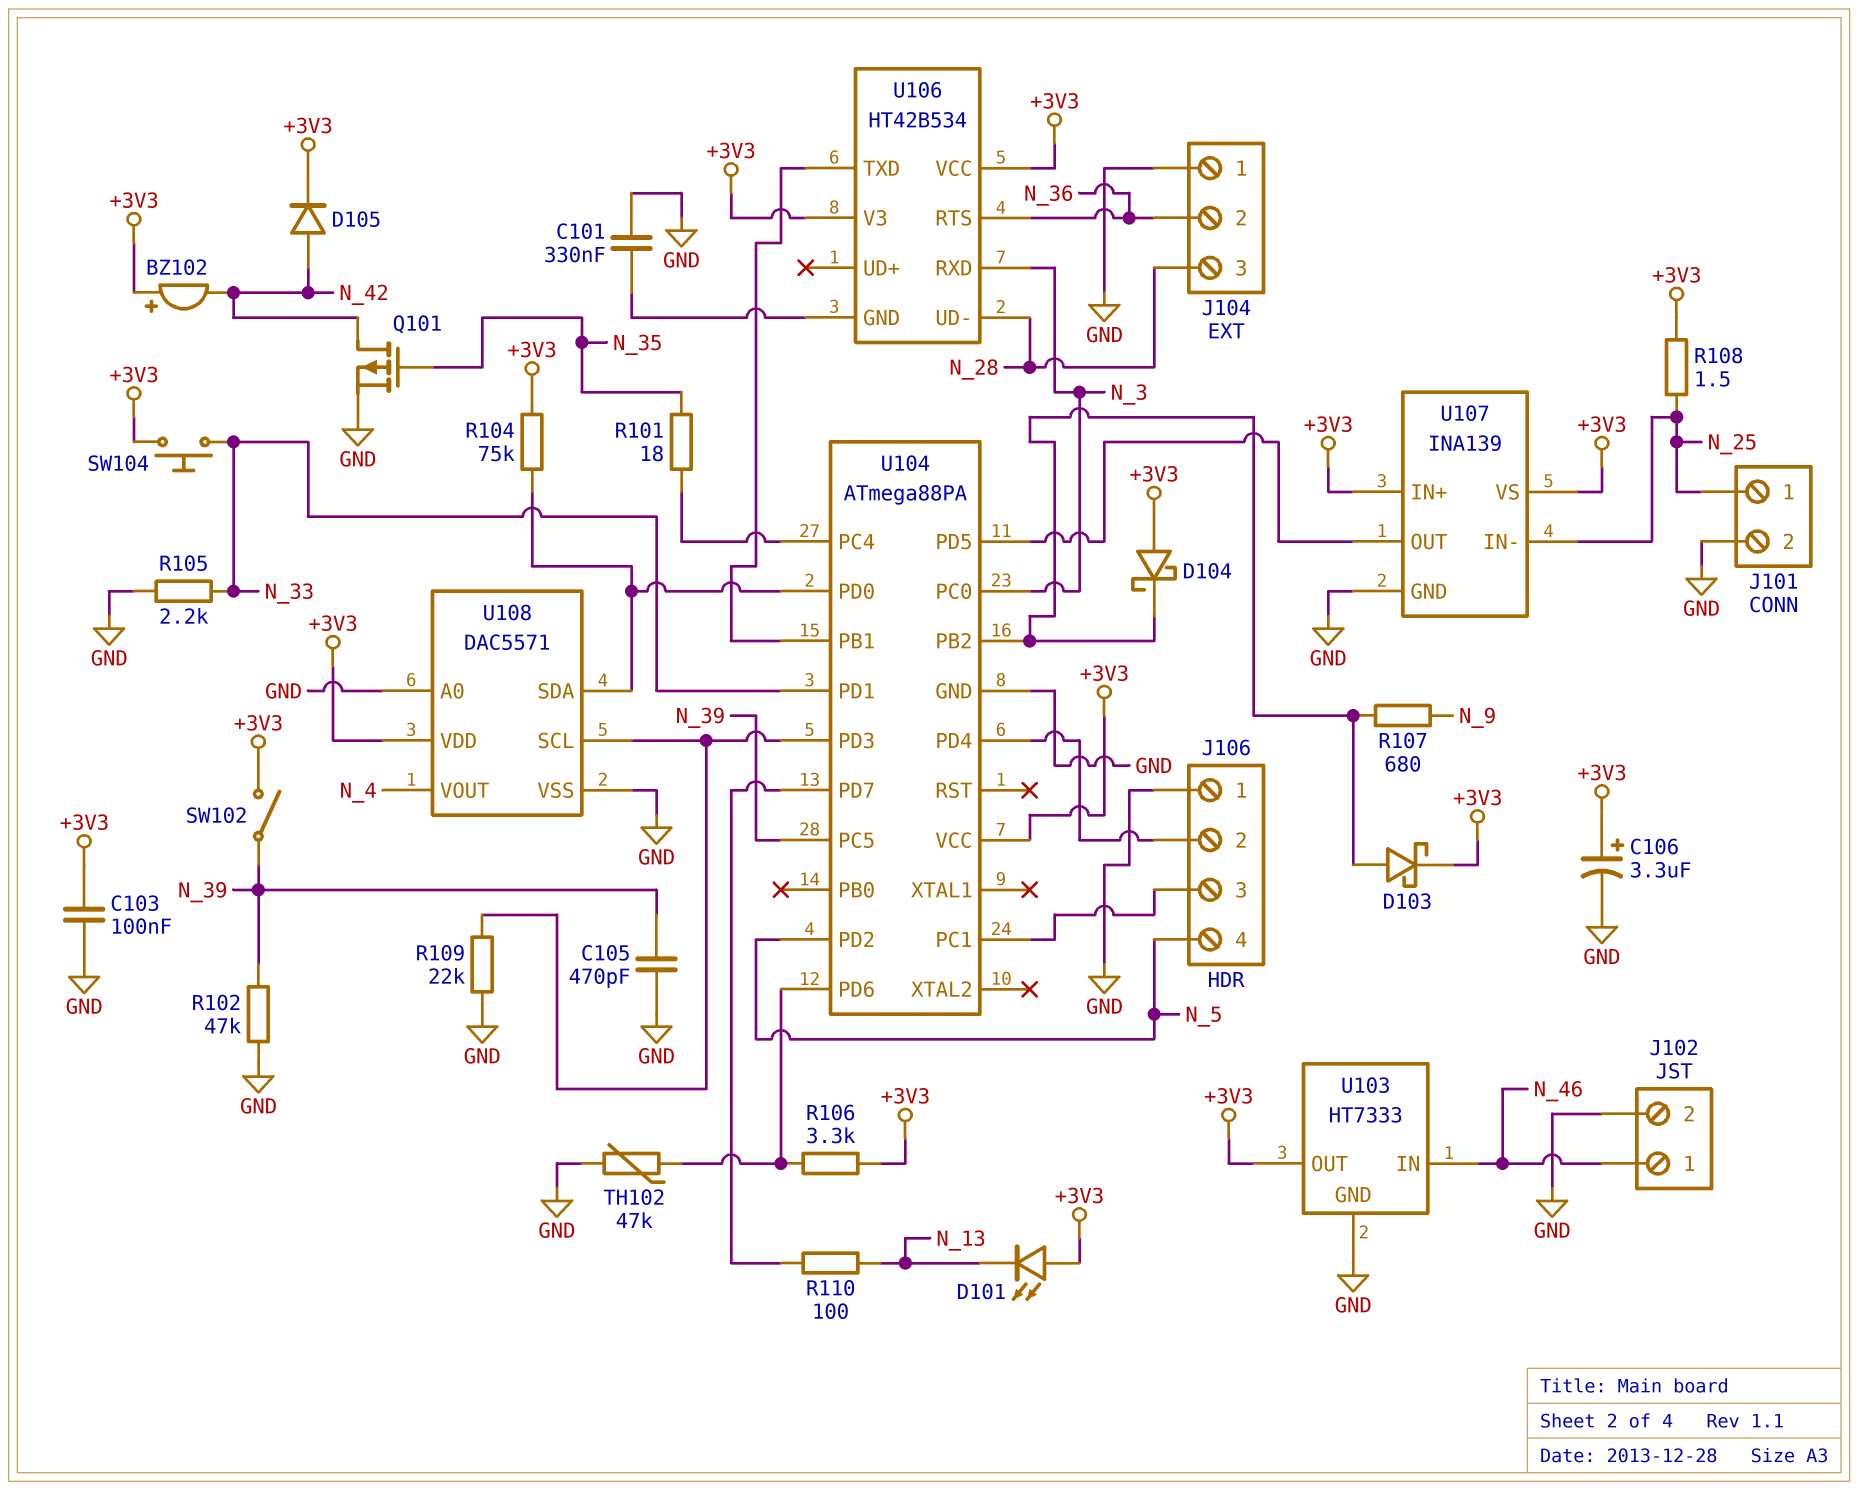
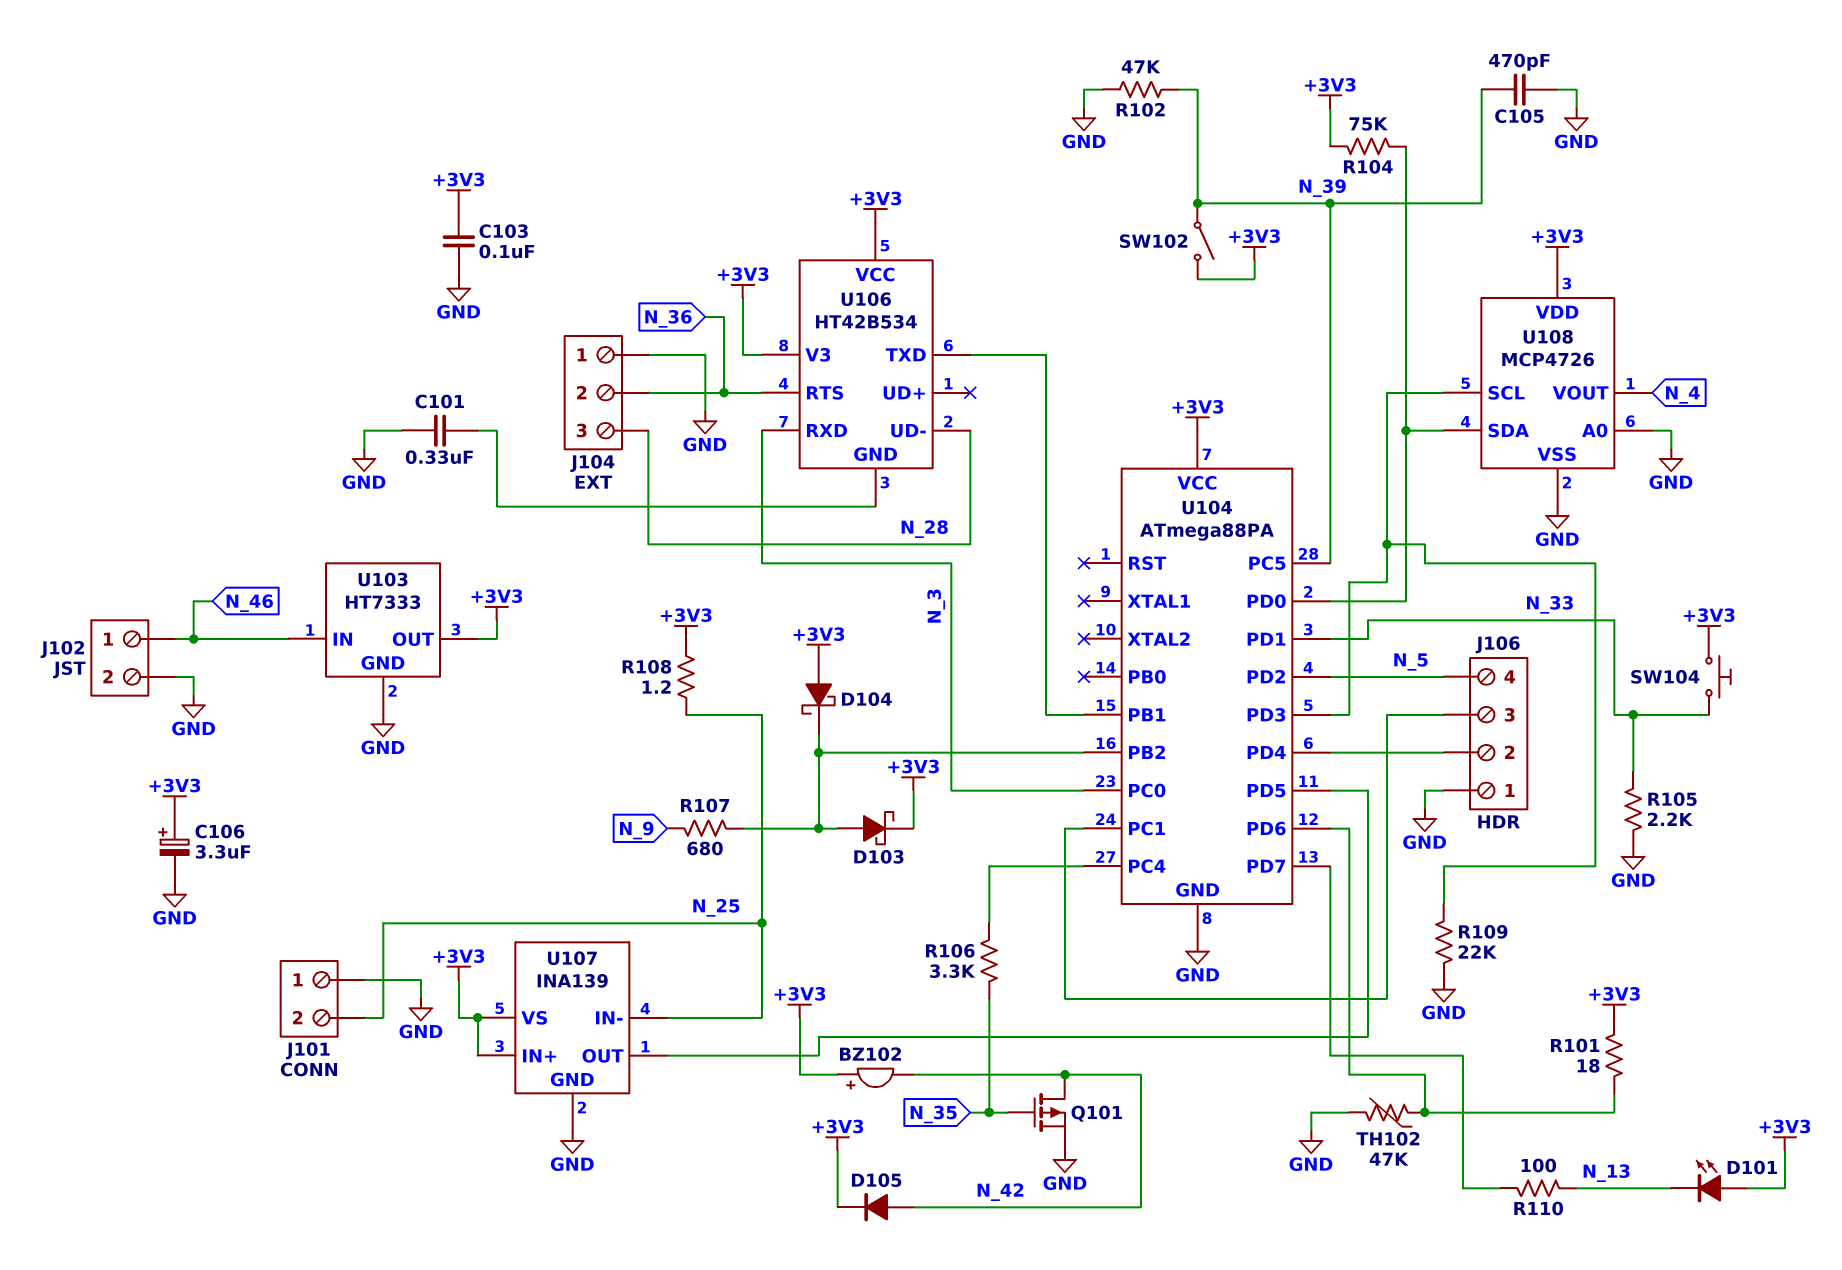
J101 pin 1: N_25 -> GND
J101 pin 2: GND -> N_25
R101: 18 (N_35, U104/PC4) -> 18 (+3V3, U104/PD6)
R106: 3.3k (+3V3, U104/PD6) -> 3.3k (N_35, U104/PC4)
R108: 1.5 (+3V3, N_25) -> 1.2 (+3V3, N_25)
U108: DAC5571 -> MCP4726

